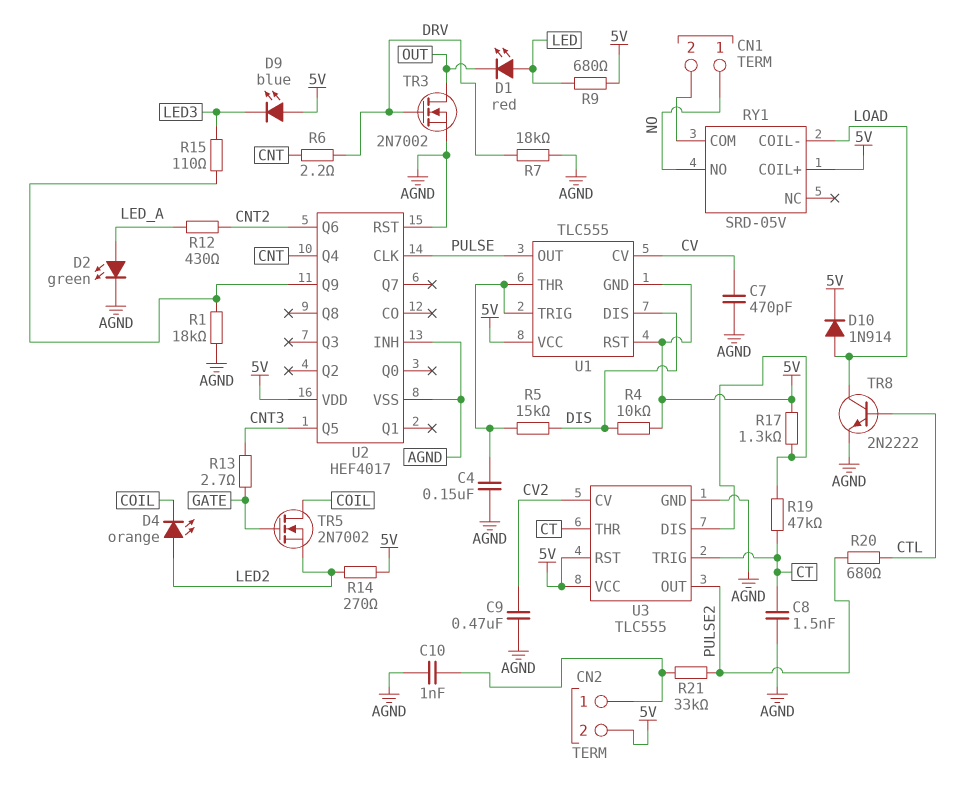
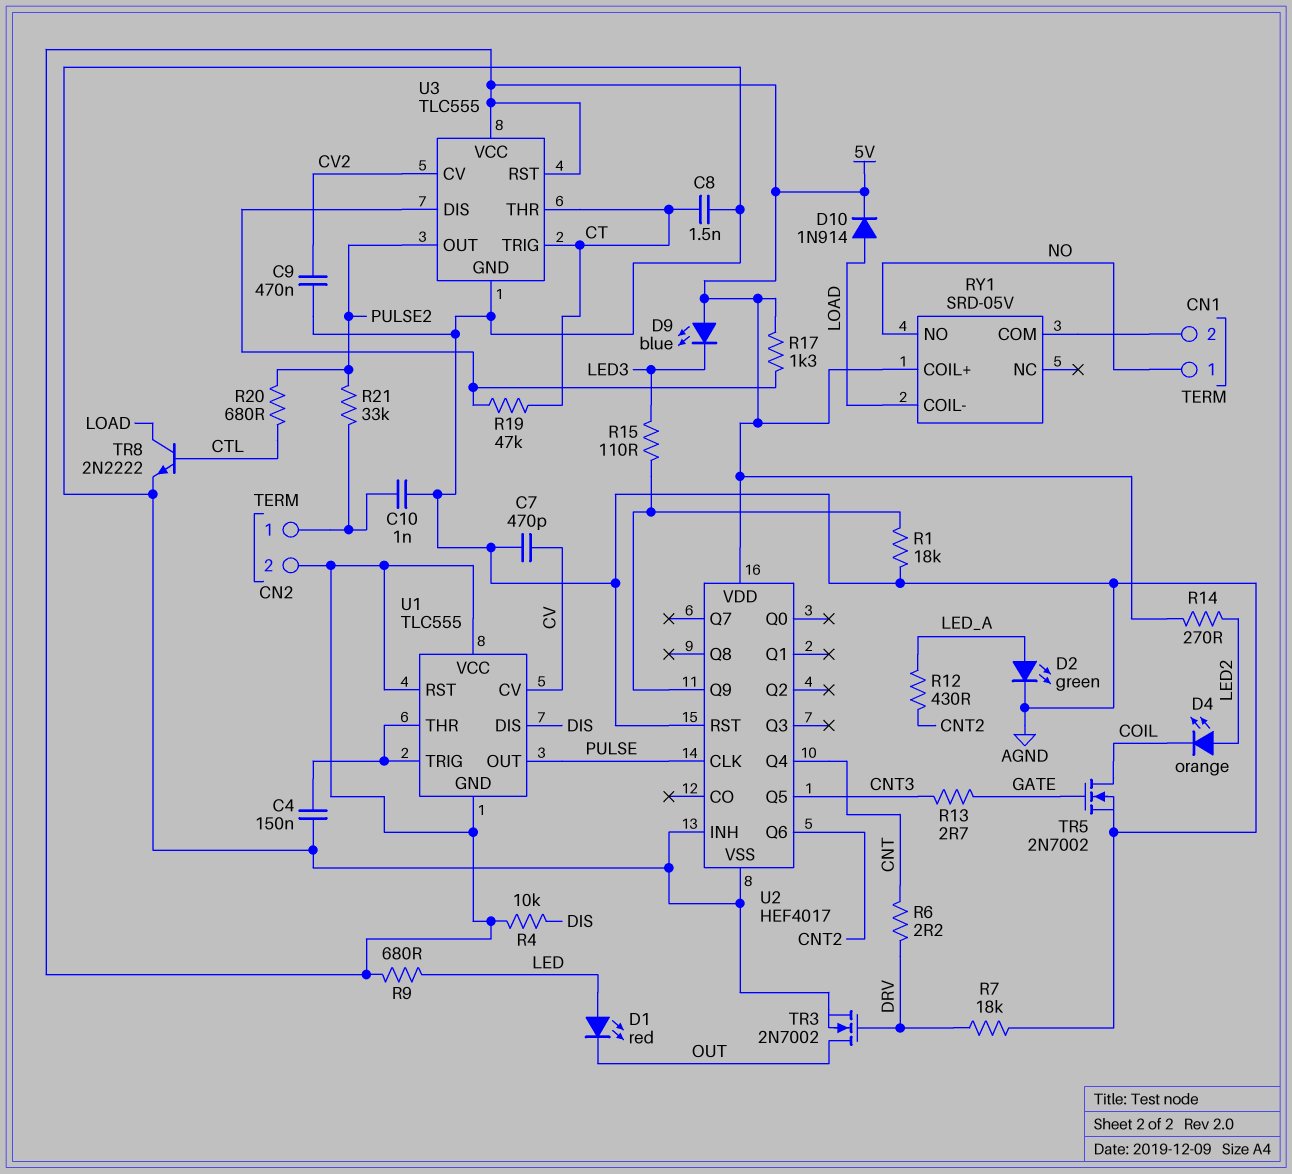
R5: 15k (DIS, U1/THR) -> none
TR5: NMOS 2N7002 (G GATE, D COIL, S LED2) -> NMOS 2N7002 (G GATE, D COIL, S AGND)

